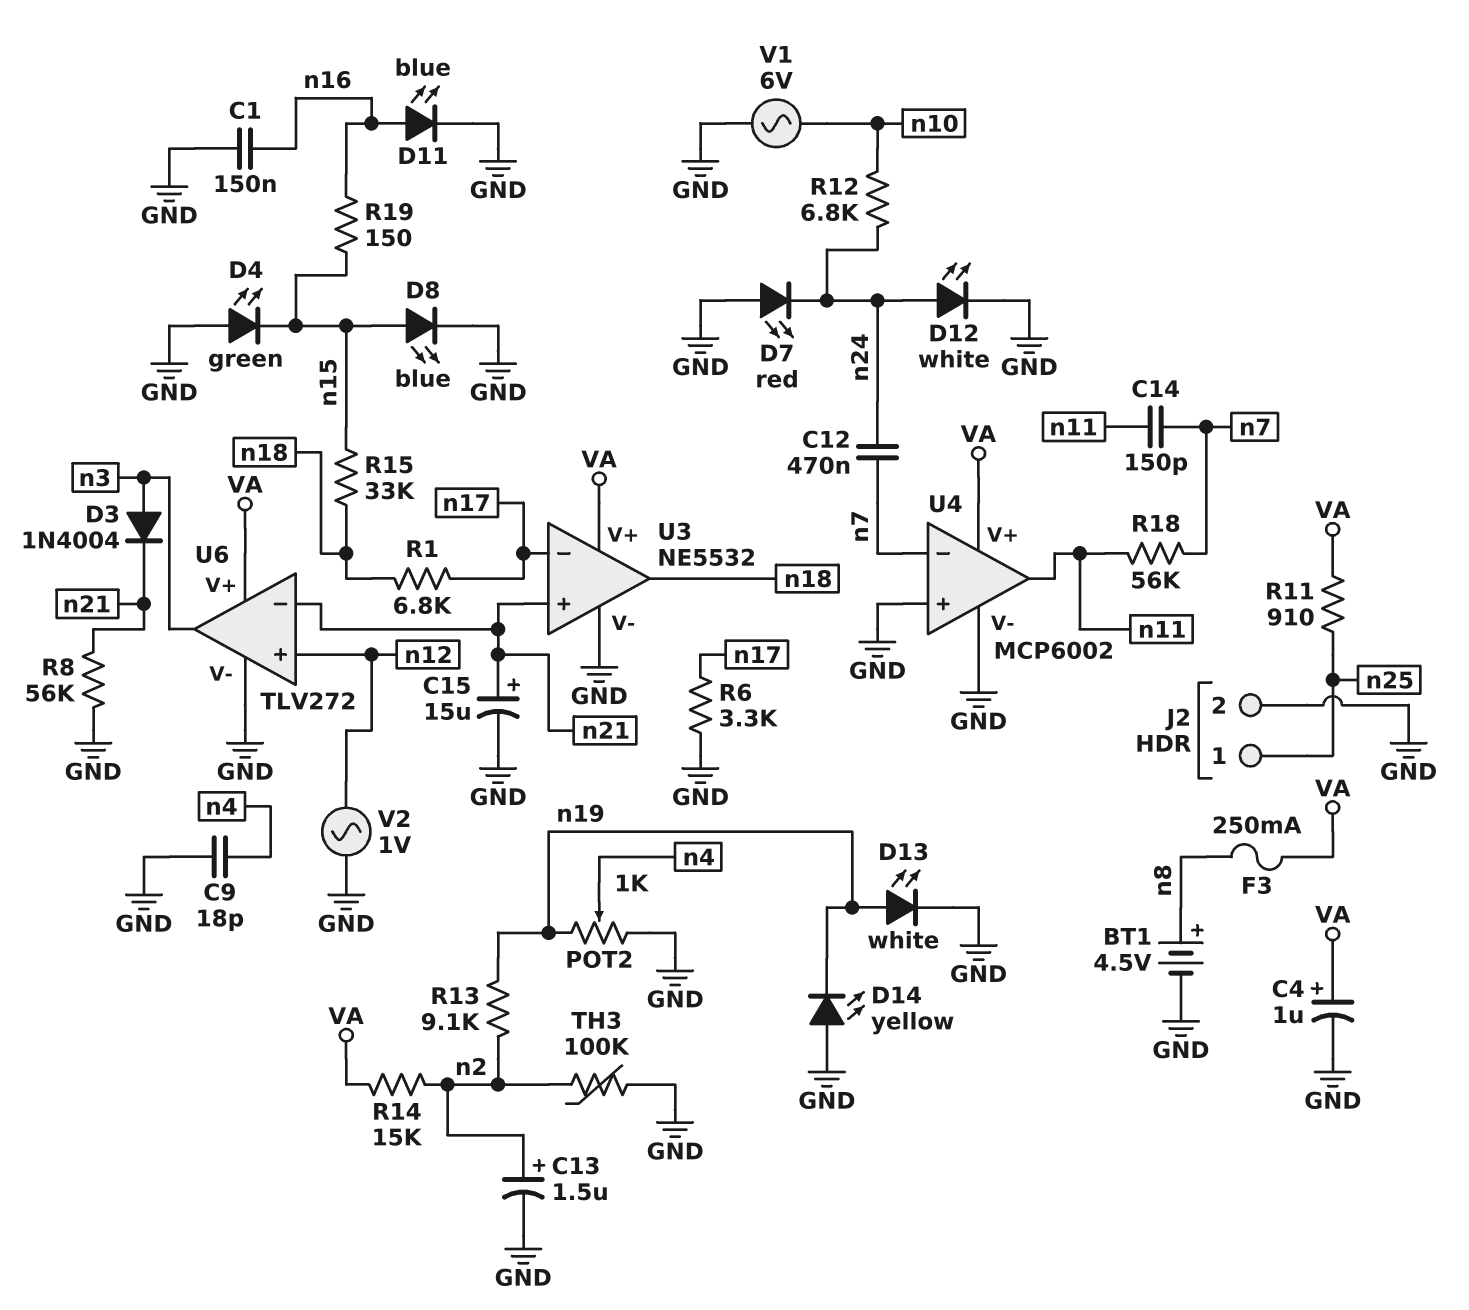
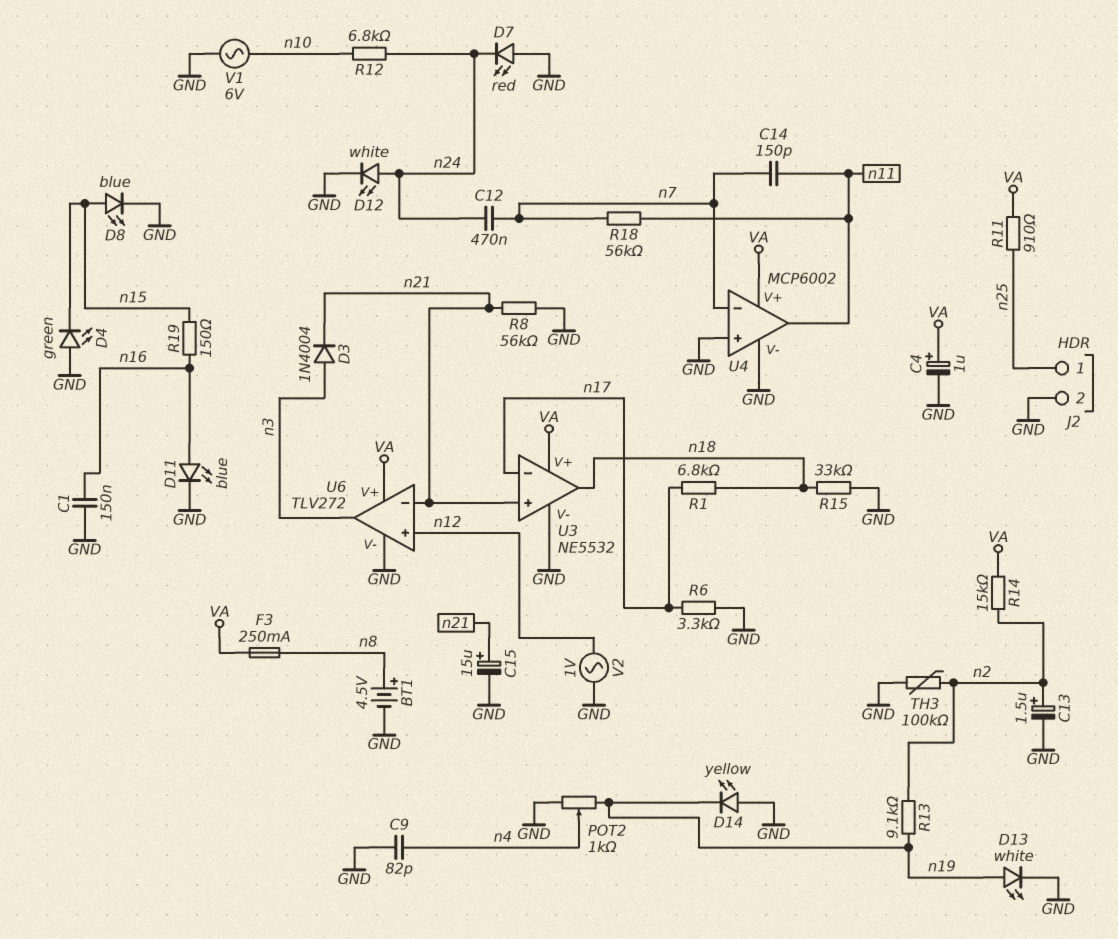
C9: 18pF (GND, n4) -> 82pF (GND, n4)
R15: 33k (n15, n18) -> 33k (GND, n18)

